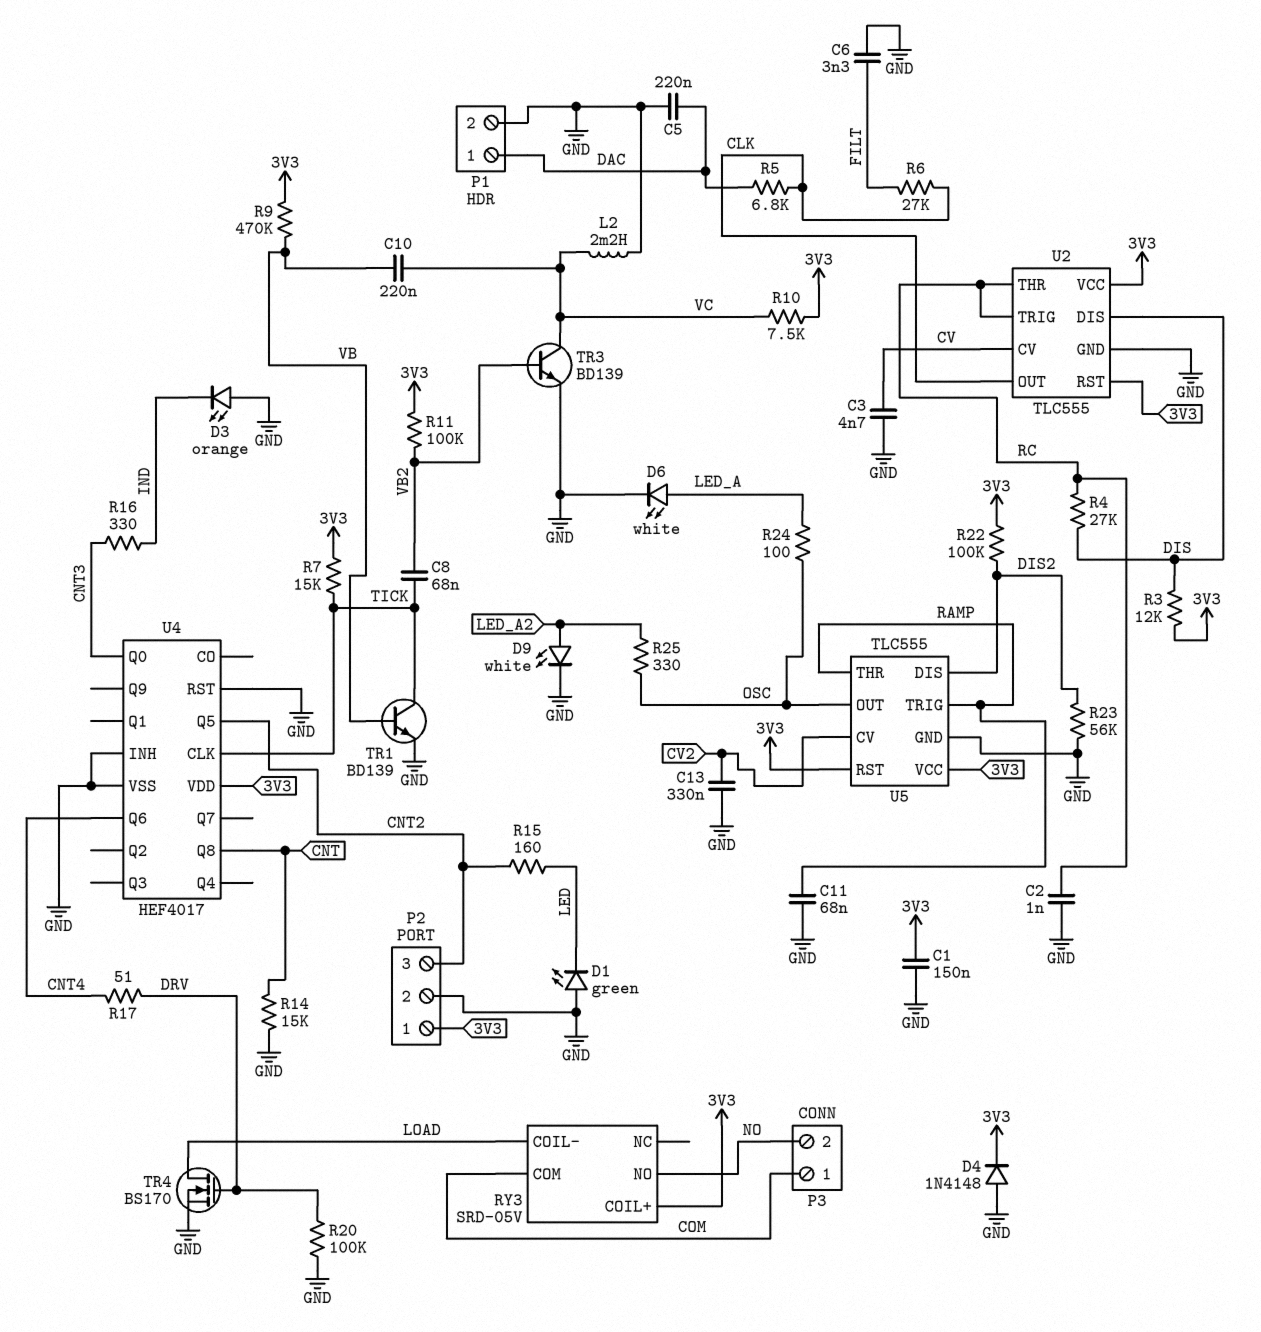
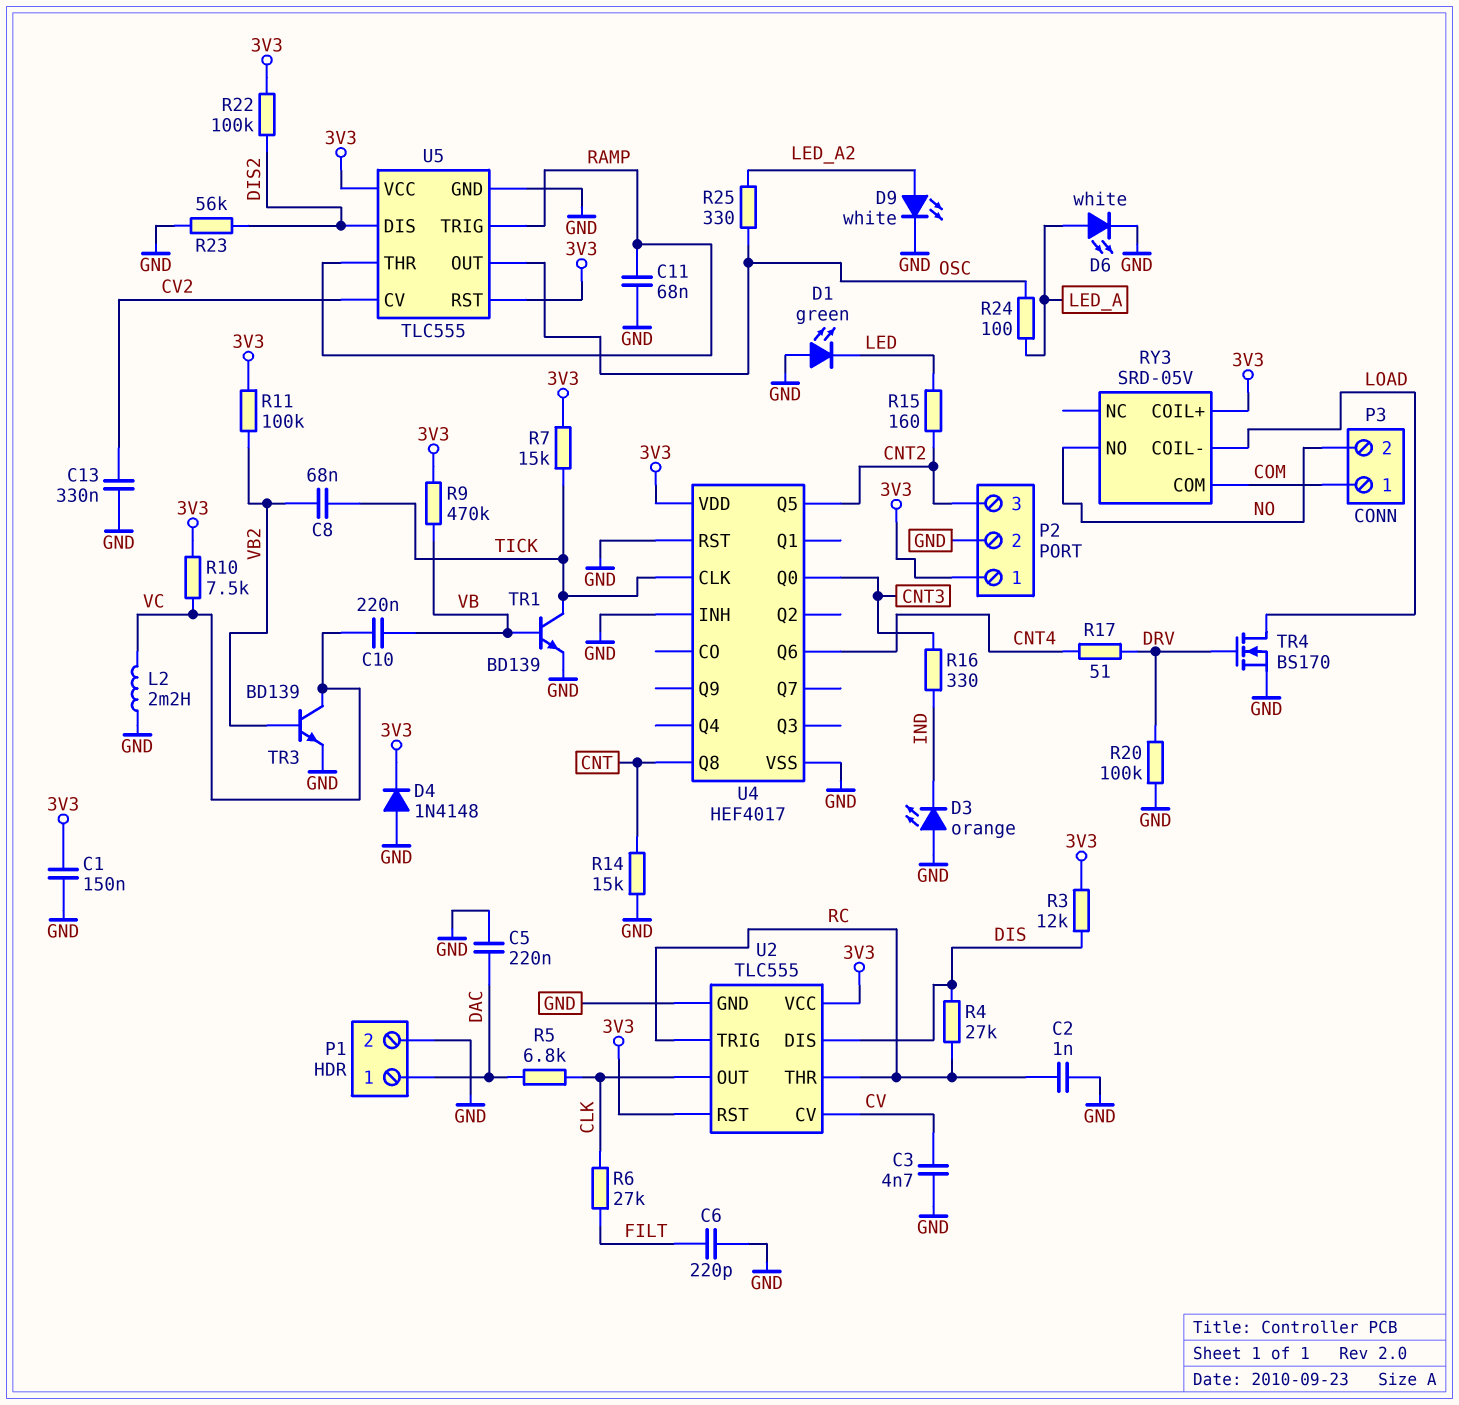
C6: 3.3nF (FILT, GND) -> 220pF (FILT, GND)

